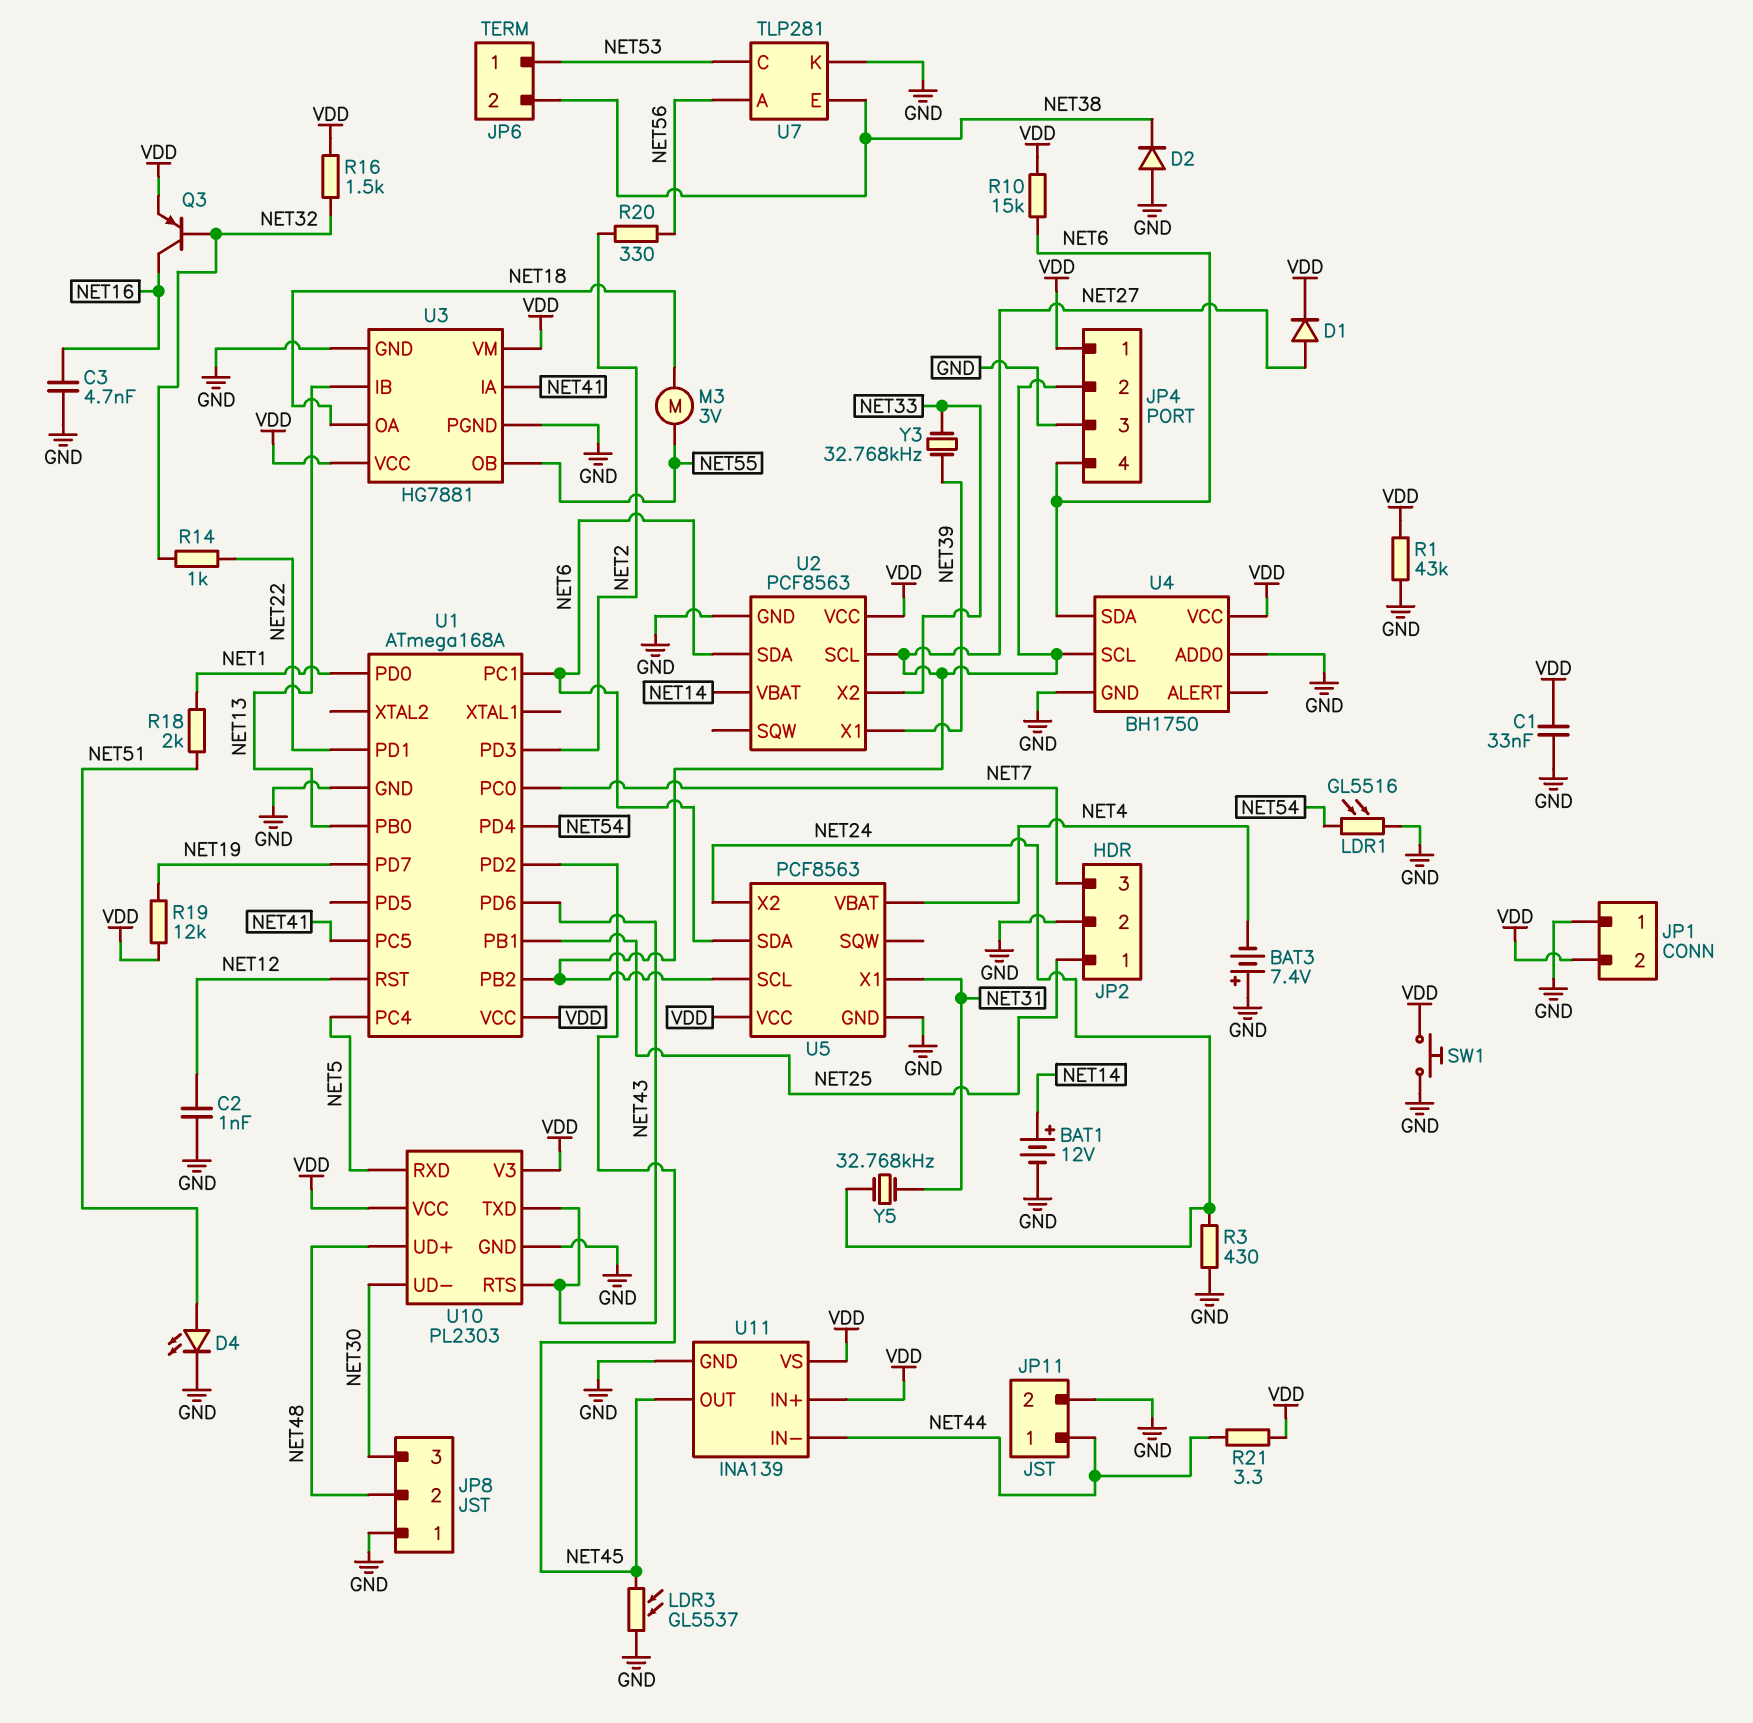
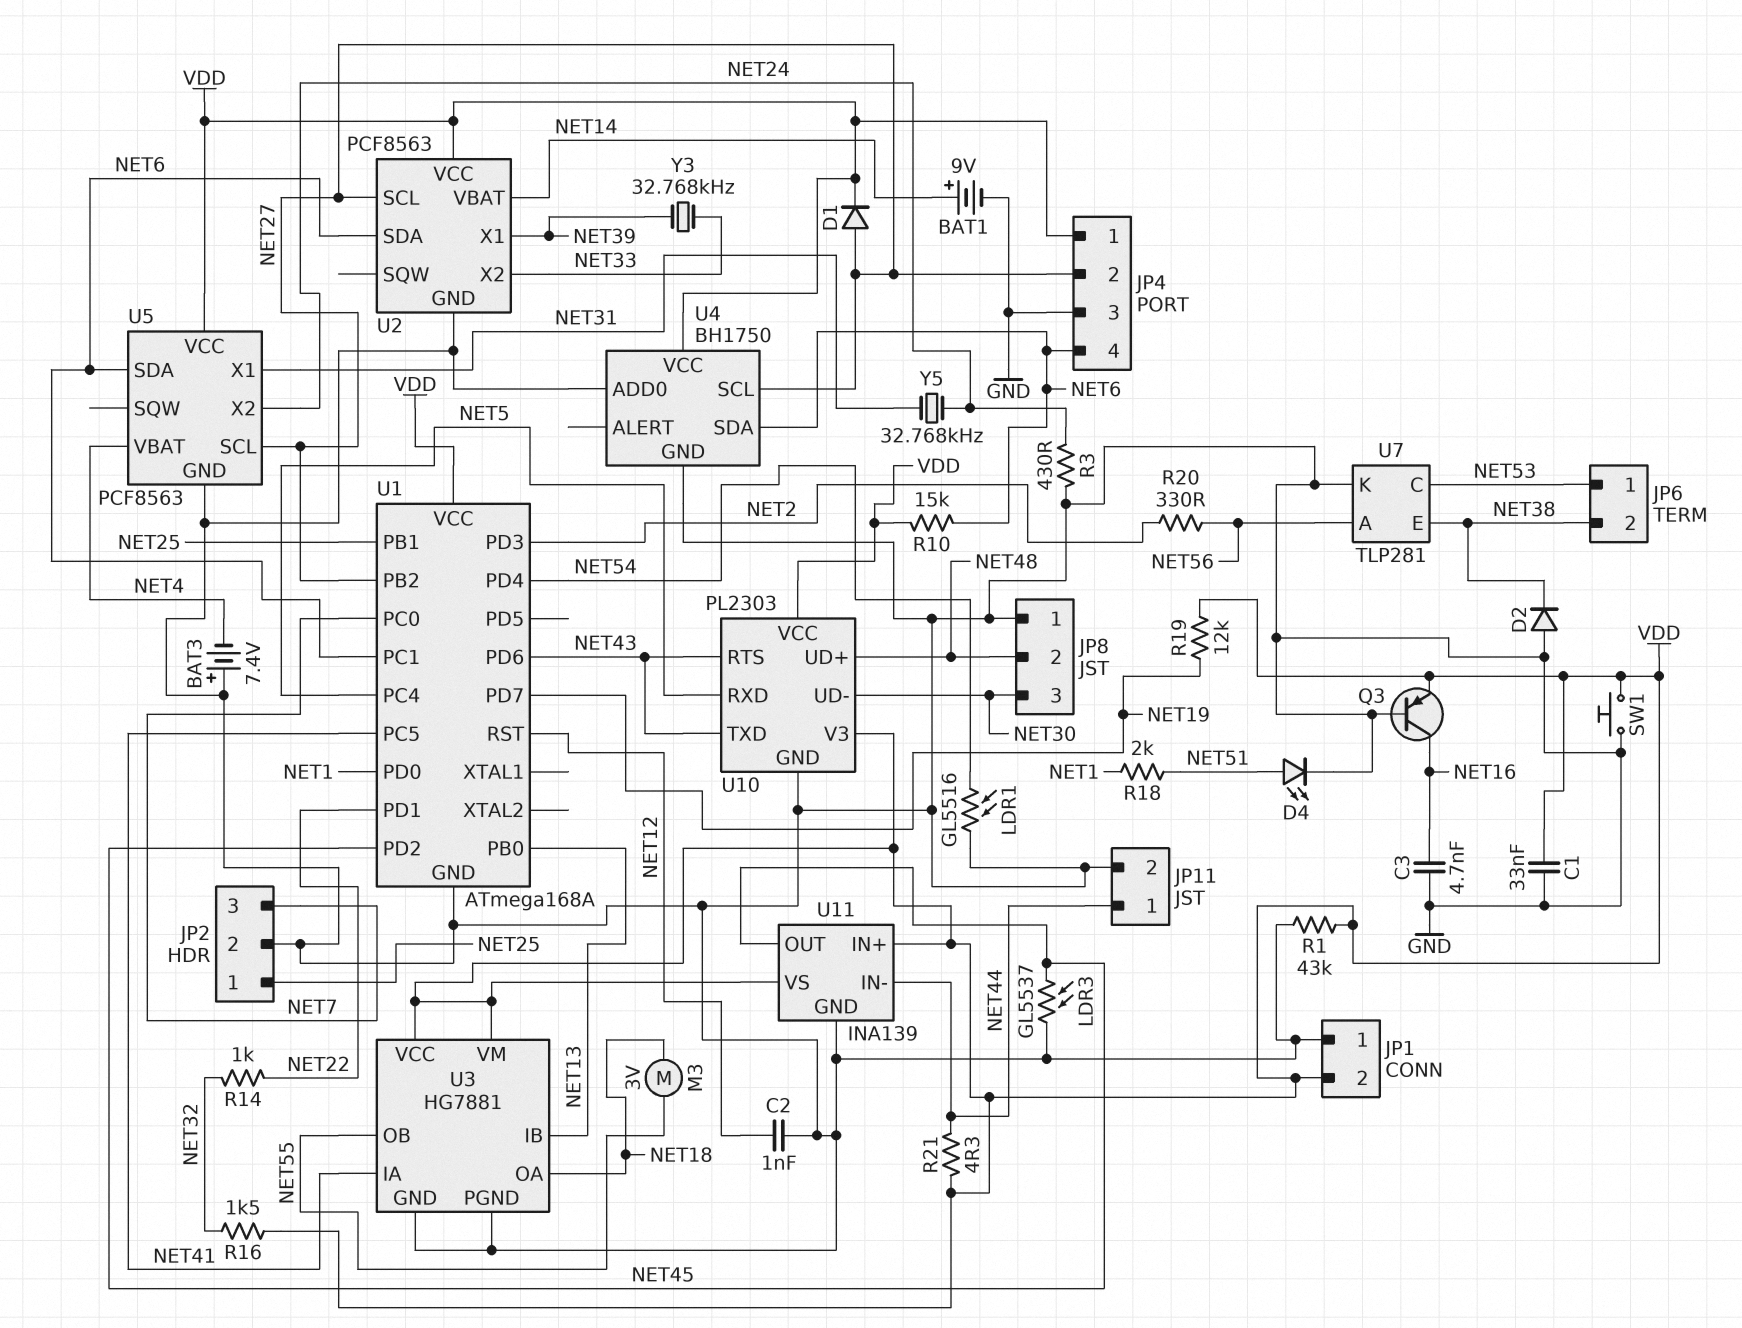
BAT1: 12V (plus NET14, minus GND) -> 9V (plus NET14, minus GND)
Q3: PNP (B NET32, C NET16, E VDD) -> PNP (B GND, C NET16, E VDD)
R21: 3.3 (NET44, VDD) -> 4.3 (NET44, VDD)

